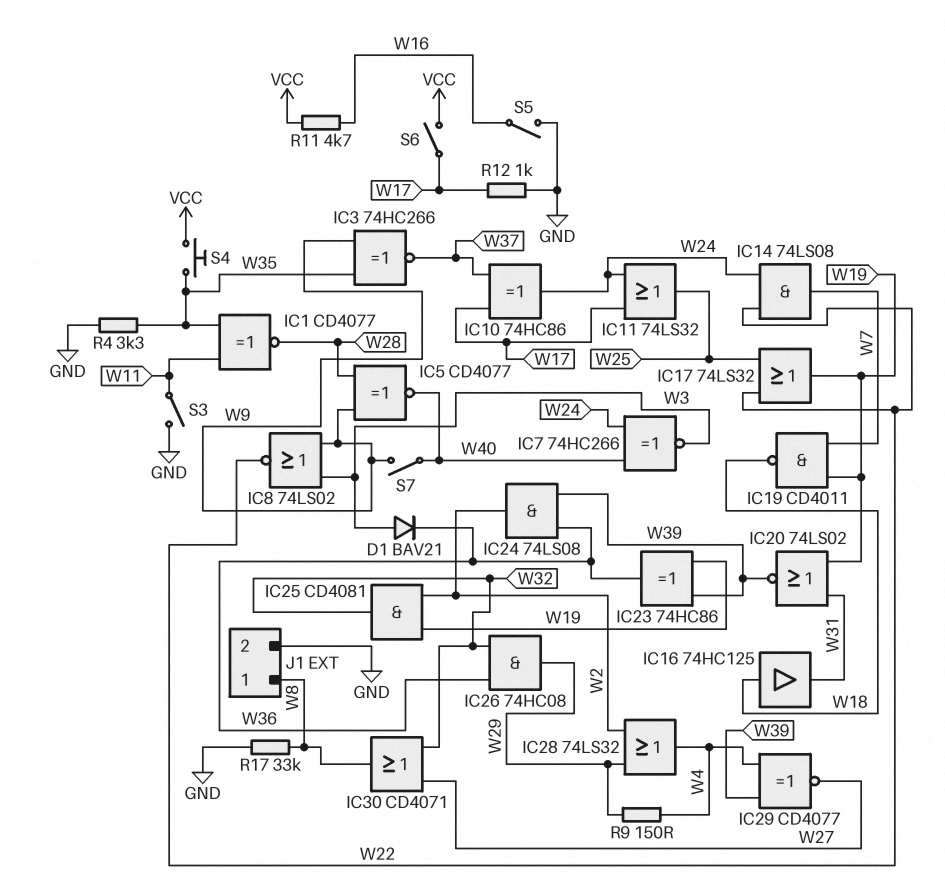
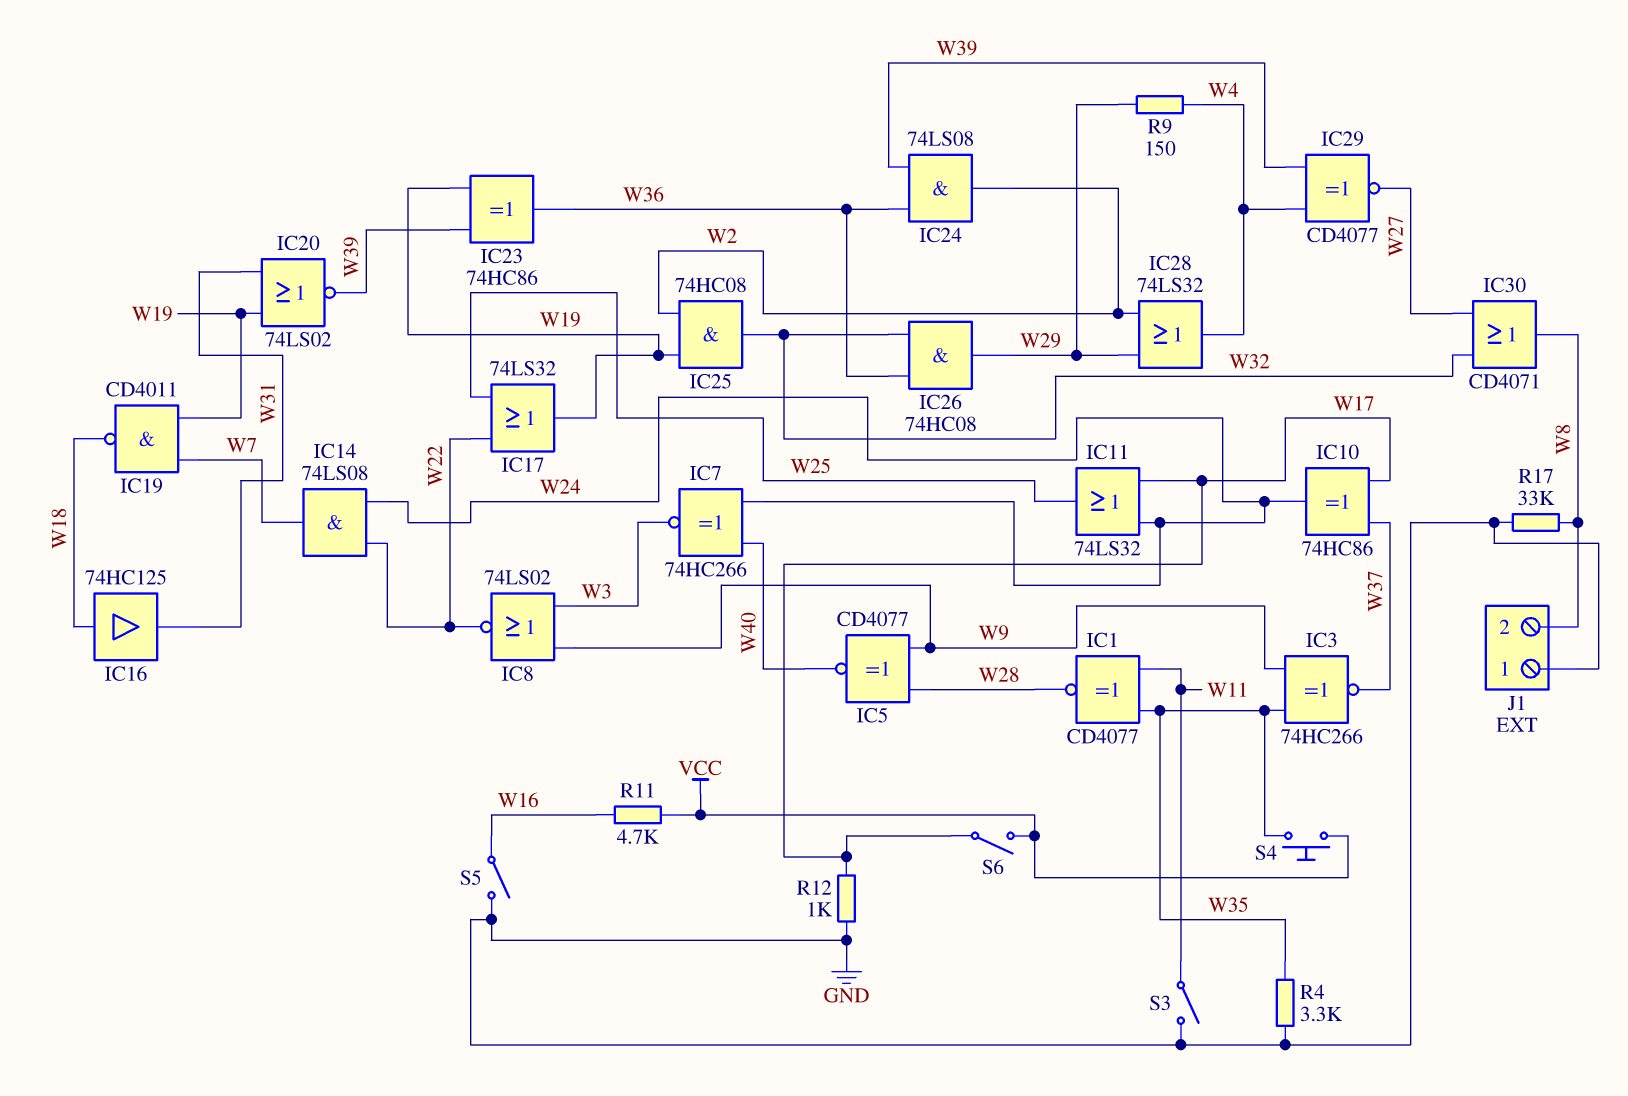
D1: diode BAV21 (A W3, K W36) -> none
IC25: AND CD4081 (in W2, in W19, out W32) -> AND 74HC08 (in W2, in W19, out W32)
J1 pin 1: W8 -> GND
J1 pin 2: GND -> W8
S7: switch (W9, W40) -> none

